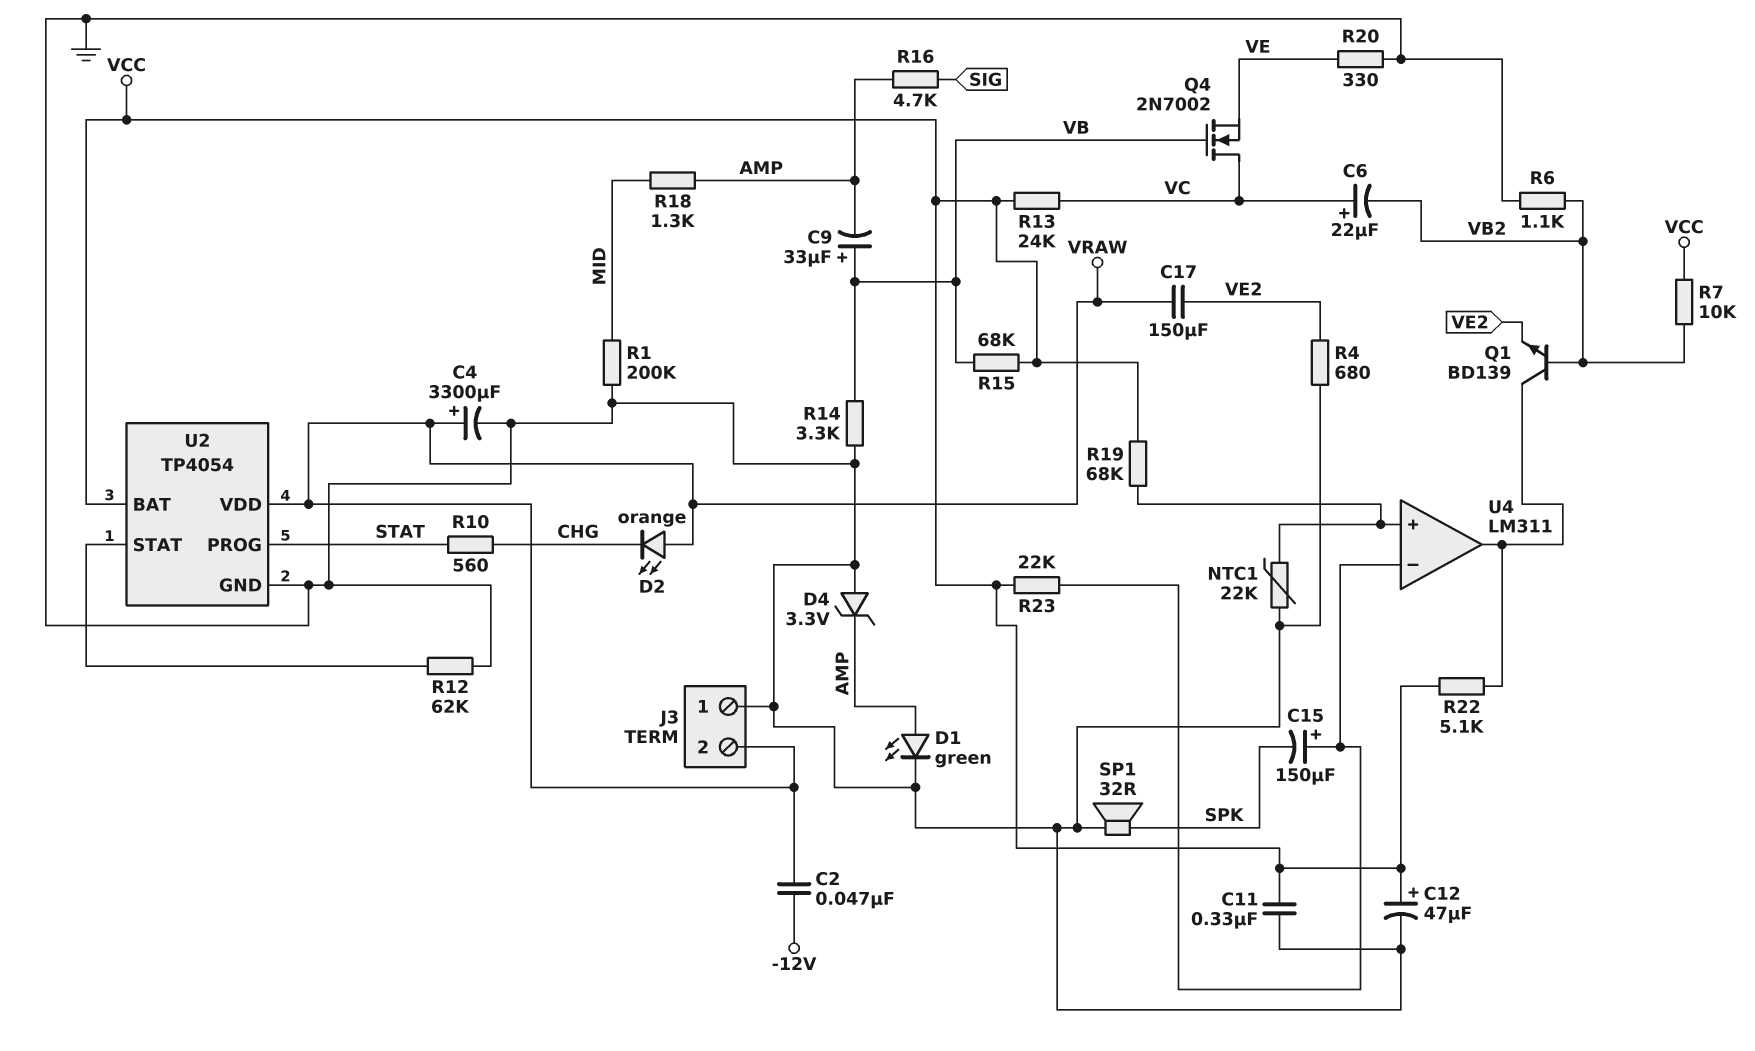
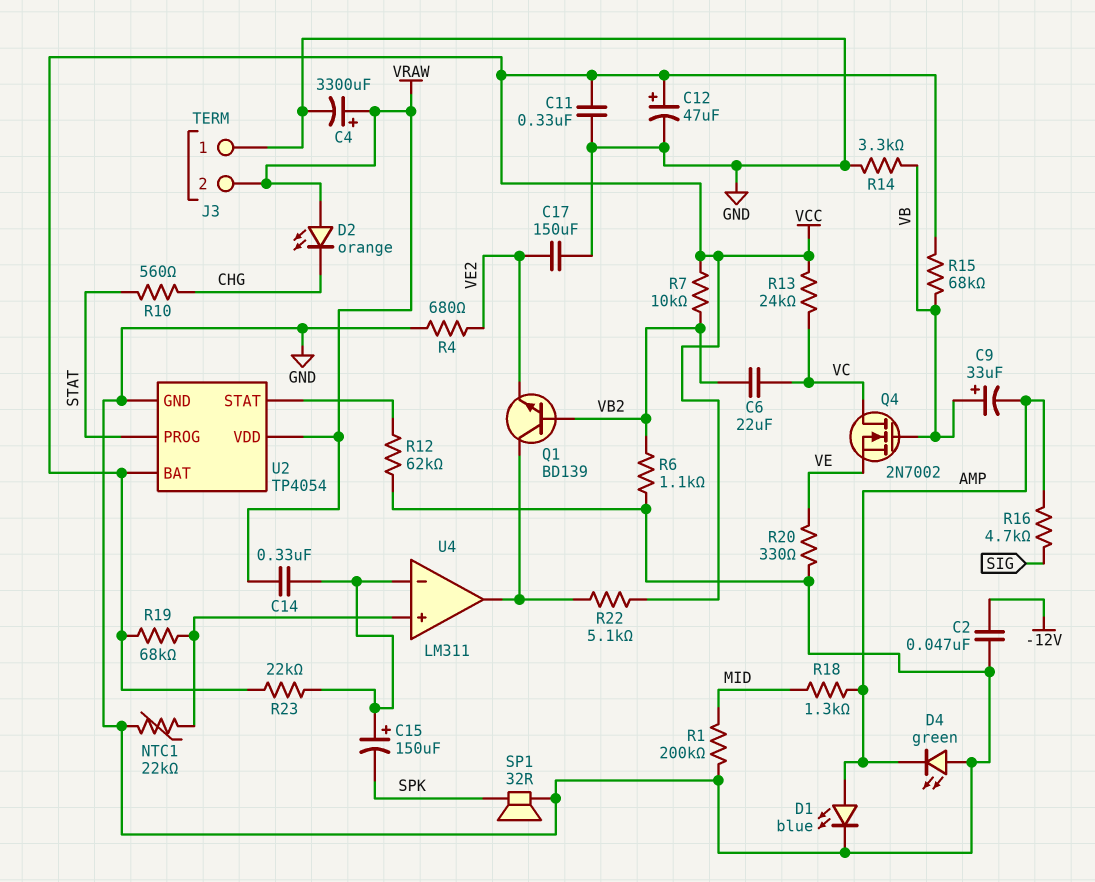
C2: 47nF (-12V, VRAW) -> 47nF (-12V, GND)
C6: 22uF (plus VC, minus VB2) -> 22uF (VB2, VC)
C14: none -> 330nF (U4/in-, VRAW)
C17: 150uF (VE2, VRAW) -> 150uF (GND, VE2)
D1: LED green (A AMP, K GND) -> LED blue (A AMP, K GND)
D4: zener 3.3V (A GND, K AMP) -> LED green (A GND, K AMP)

